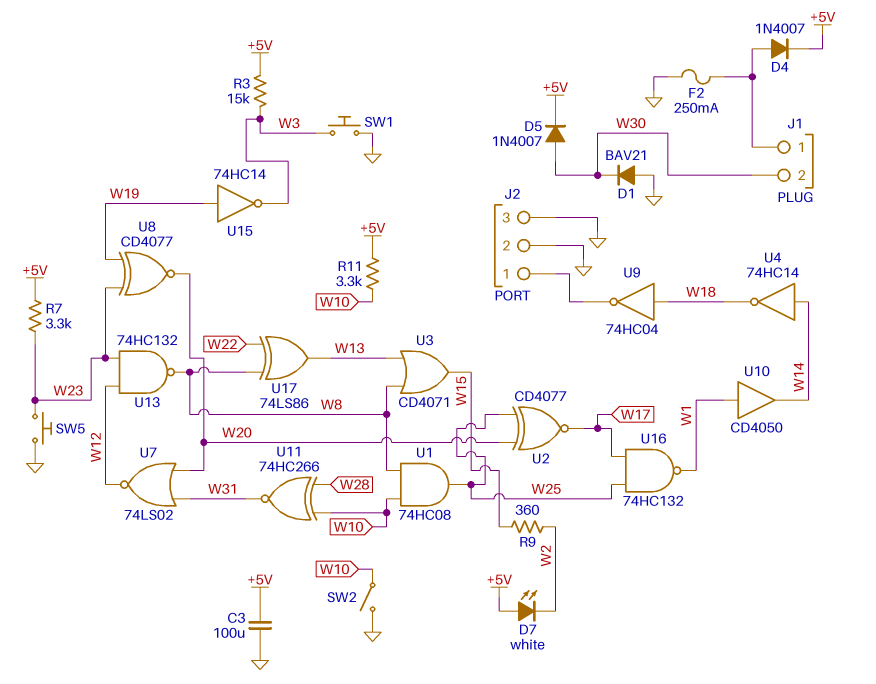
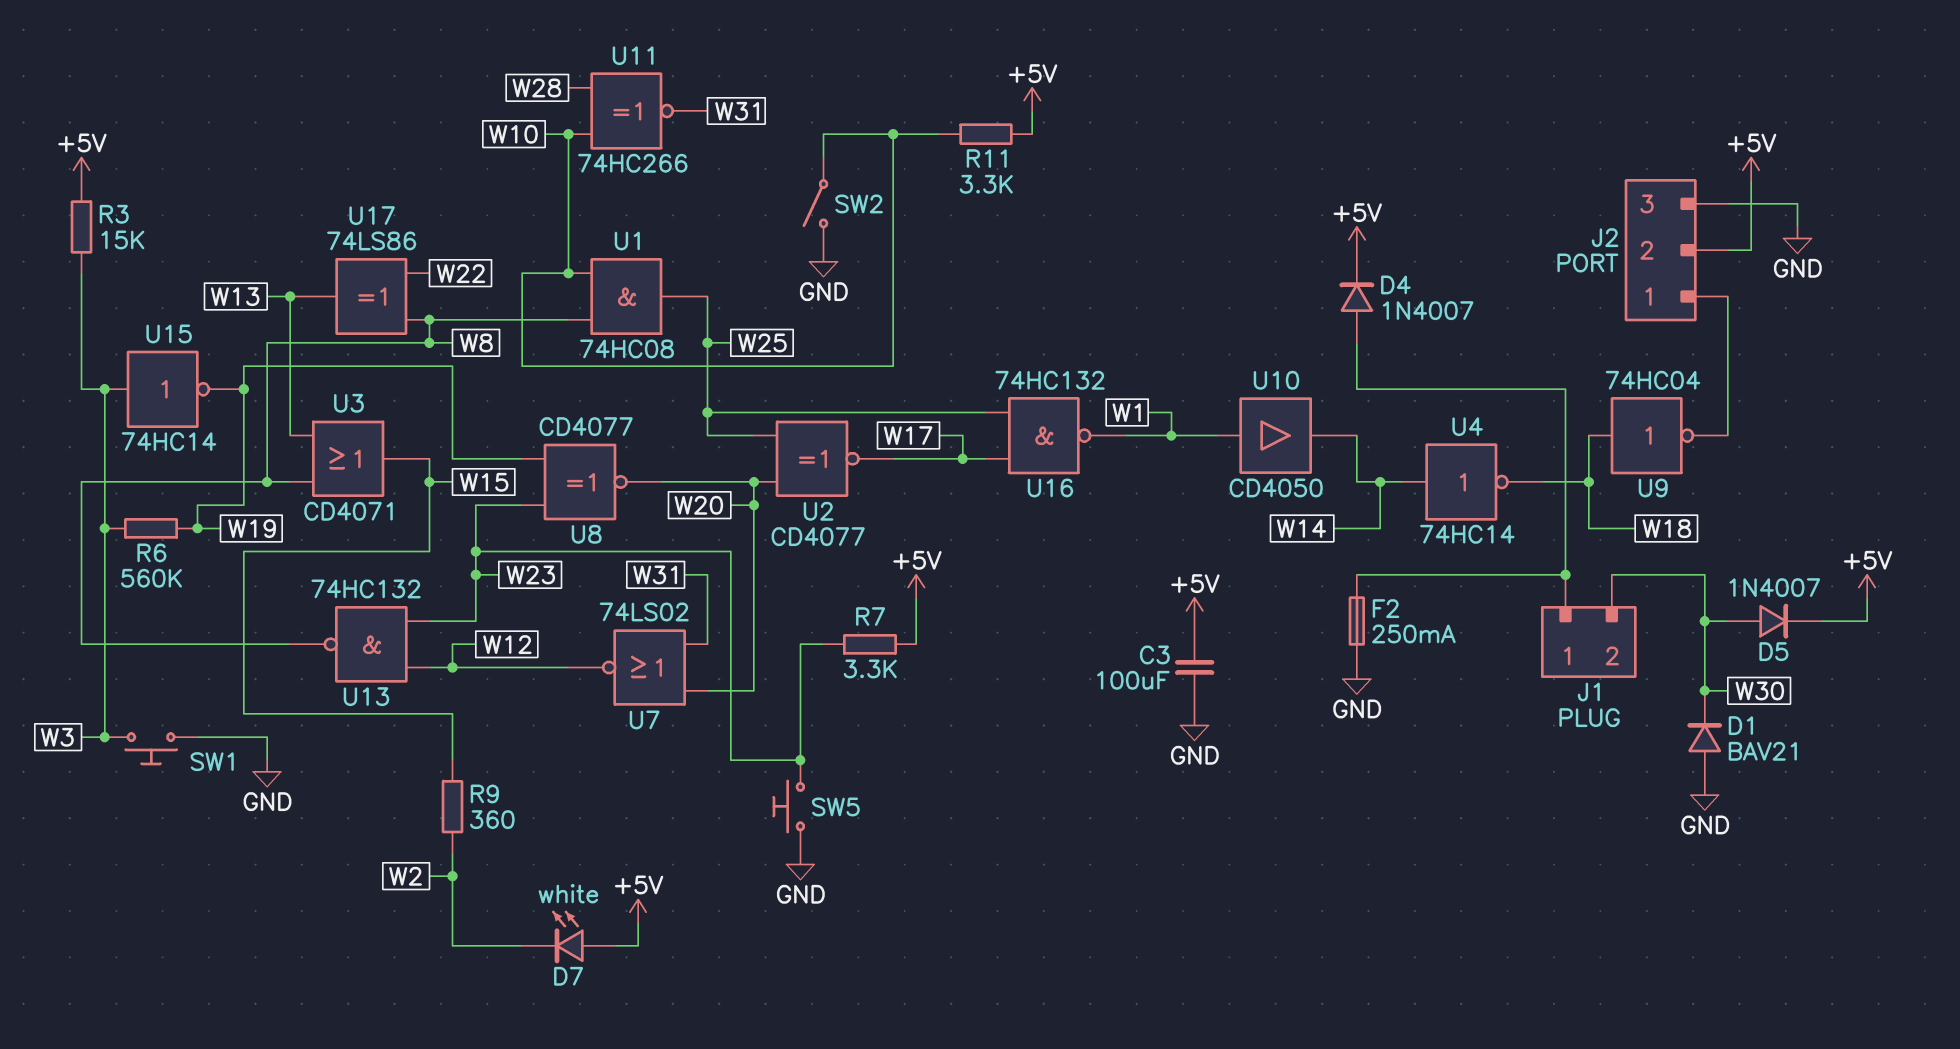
J2 pin 2: GND -> +5V
R6: none -> 560k (W3, W19)
U15: NOT 74HC14 (in W19, out W3) -> NOT 74HC14 (in W3, out W19)

